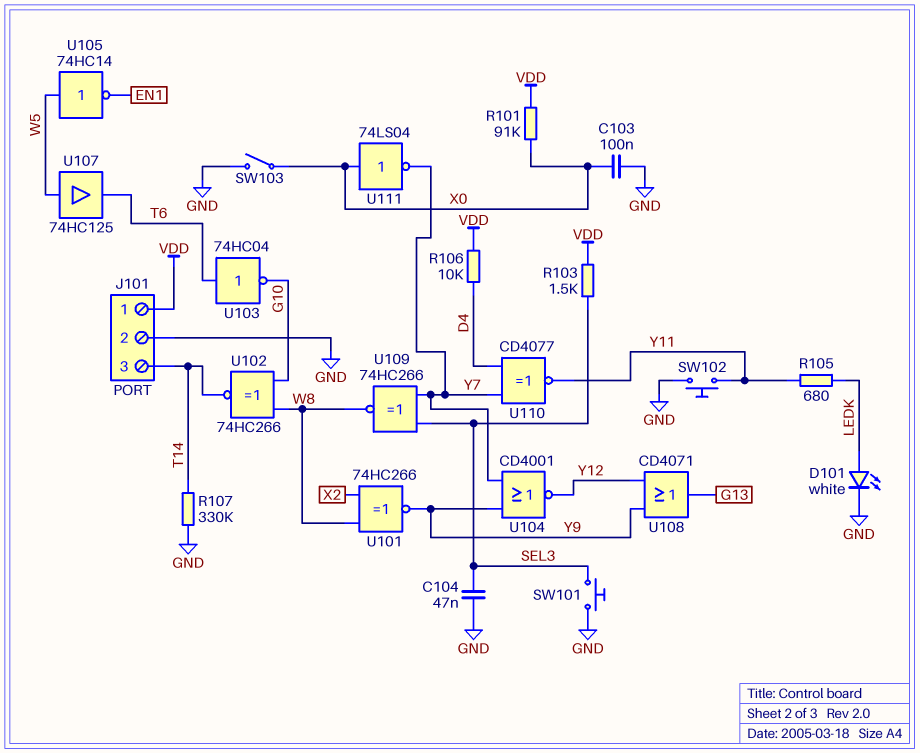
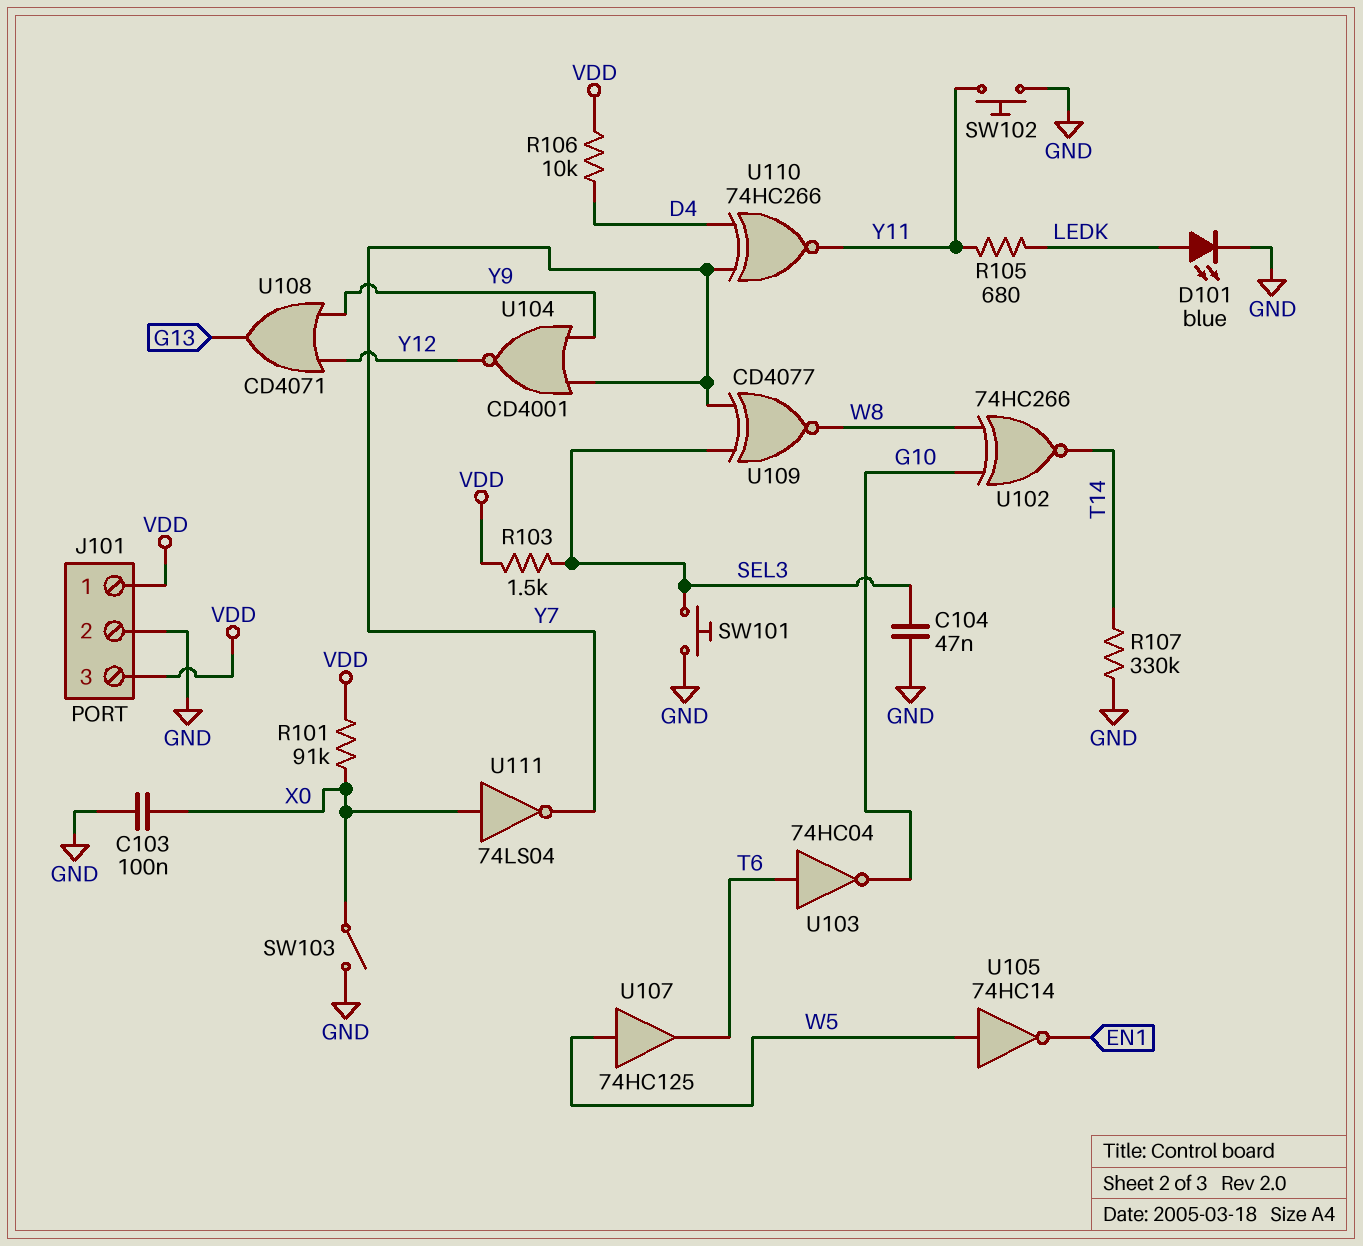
D101: LED white (A LEDK, K GND) -> LED blue (A LEDK, K GND)
J101 pin 3: T14 -> VDD
U101: XNOR 74HC266 (in W8, in X2, out Y9) -> none
U109: XNOR 74HC266 (in SEL3, in Y7, out W8) -> XNOR CD4077 (in SEL3, in Y7, out W8)
U110: XNOR CD4077 (in D4, in Y7, out Y11) -> XNOR 74HC266 (in D4, in Y7, out Y11)

